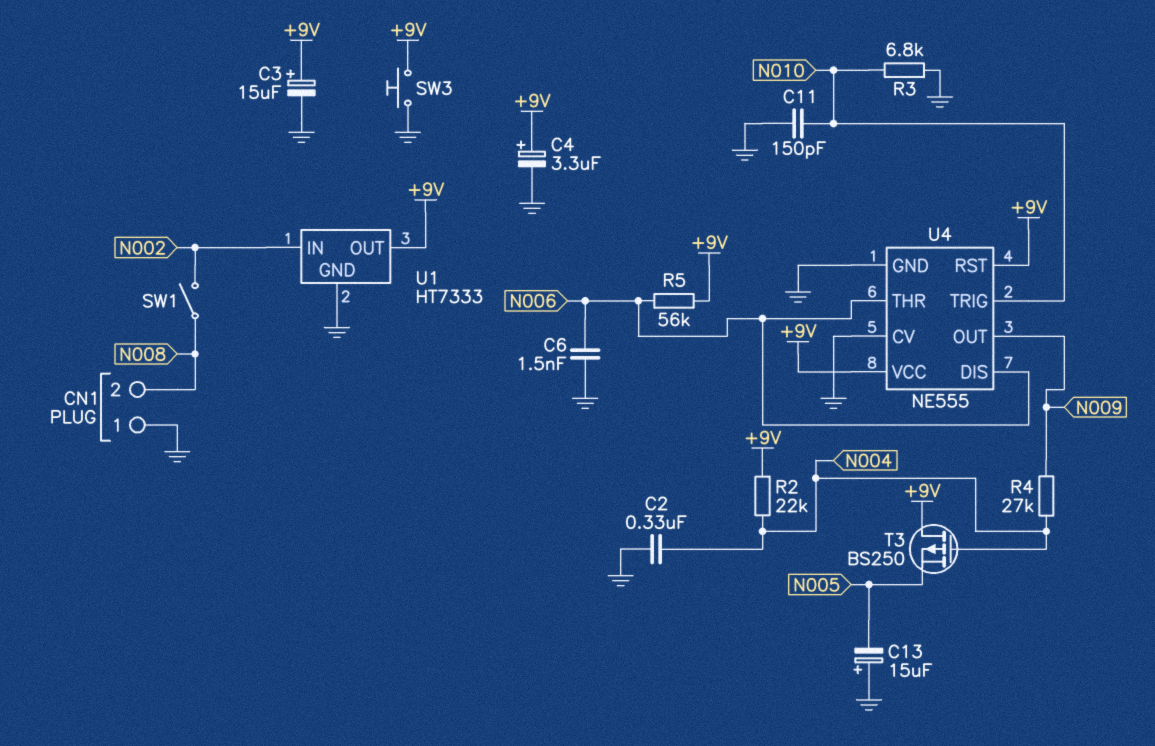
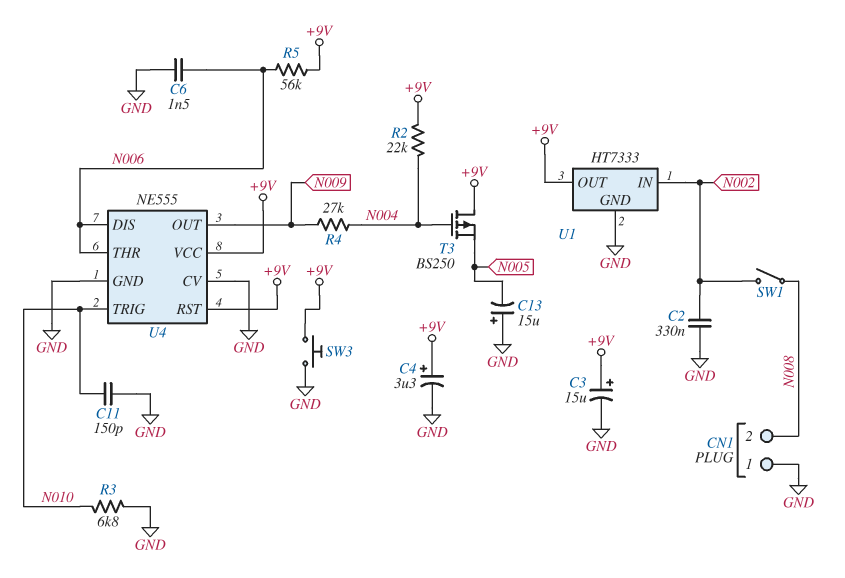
C2: 330nF (GND, N004) -> 330nF (GND, N002)

